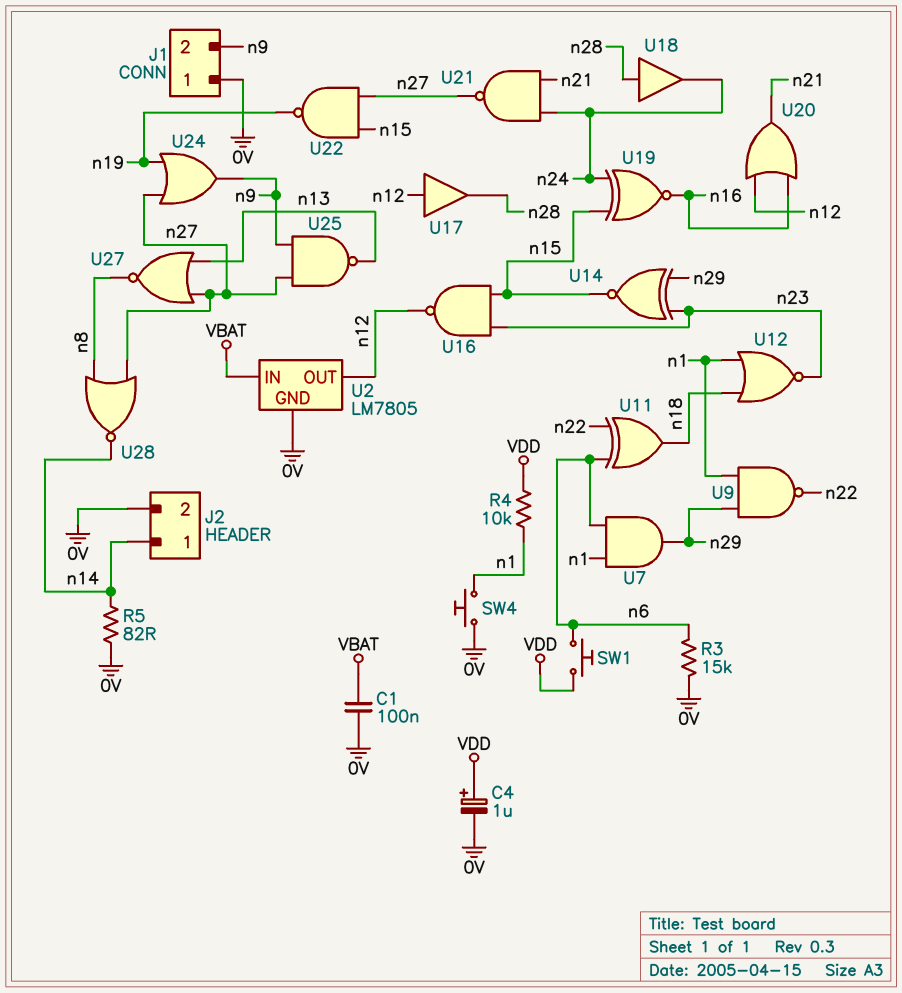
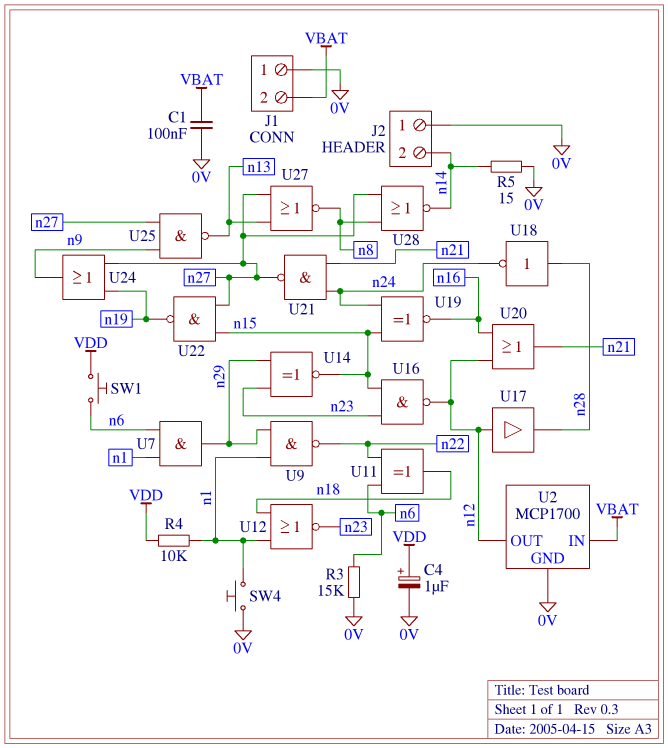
J1 pin 2: n9 -> VBAT
J2 pin 1: n14 -> 0V
J2 pin 2: 0V -> n14
R5: 82 (0V, n14) -> 15 (0V, n14)
U2: LM7805 -> MCP1700
U18: buffer (in n28, out n24) -> NOT (in n28, out n24)

